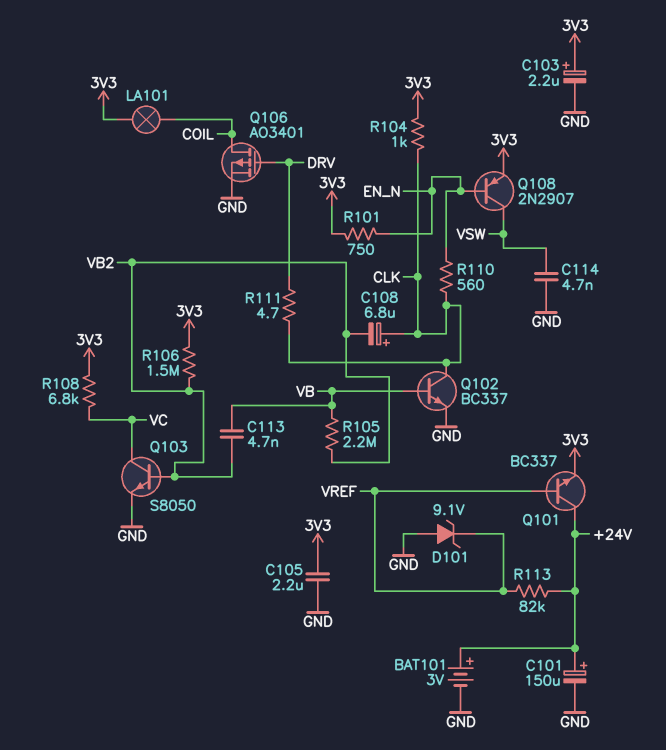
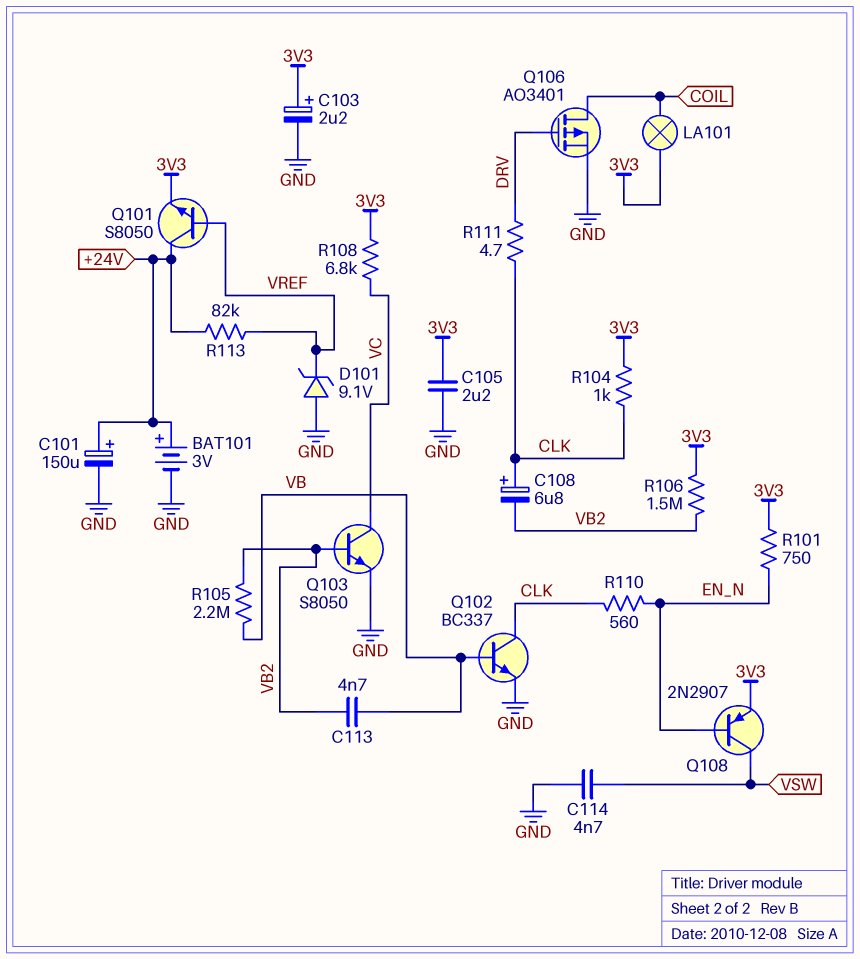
Q101: NPN BC337 (B VREF, C +24V, E 3V3) -> NPN S8050 (B VREF, C +24V, E 3V3)

